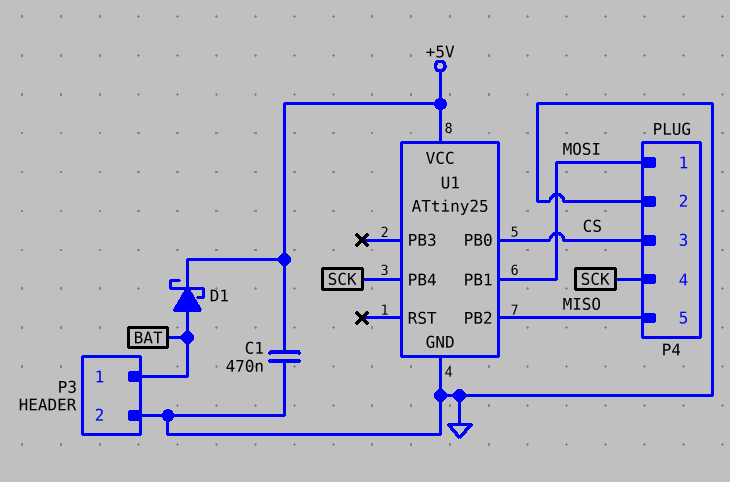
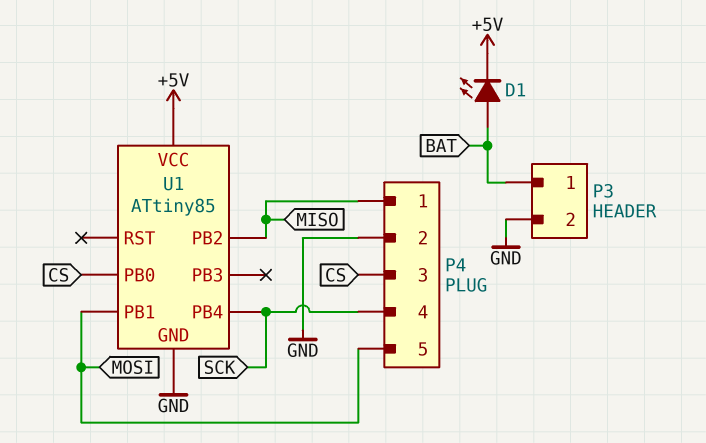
C1: 470nF (+5V, GND) -> none
D1: schottky (A BAT, K +5V) -> LED (A BAT, K +5V)
P4 pin 1: MOSI -> MISO
P4 pin 5: MISO -> MOSI
U1: ATtiny25 -> ATtiny85

